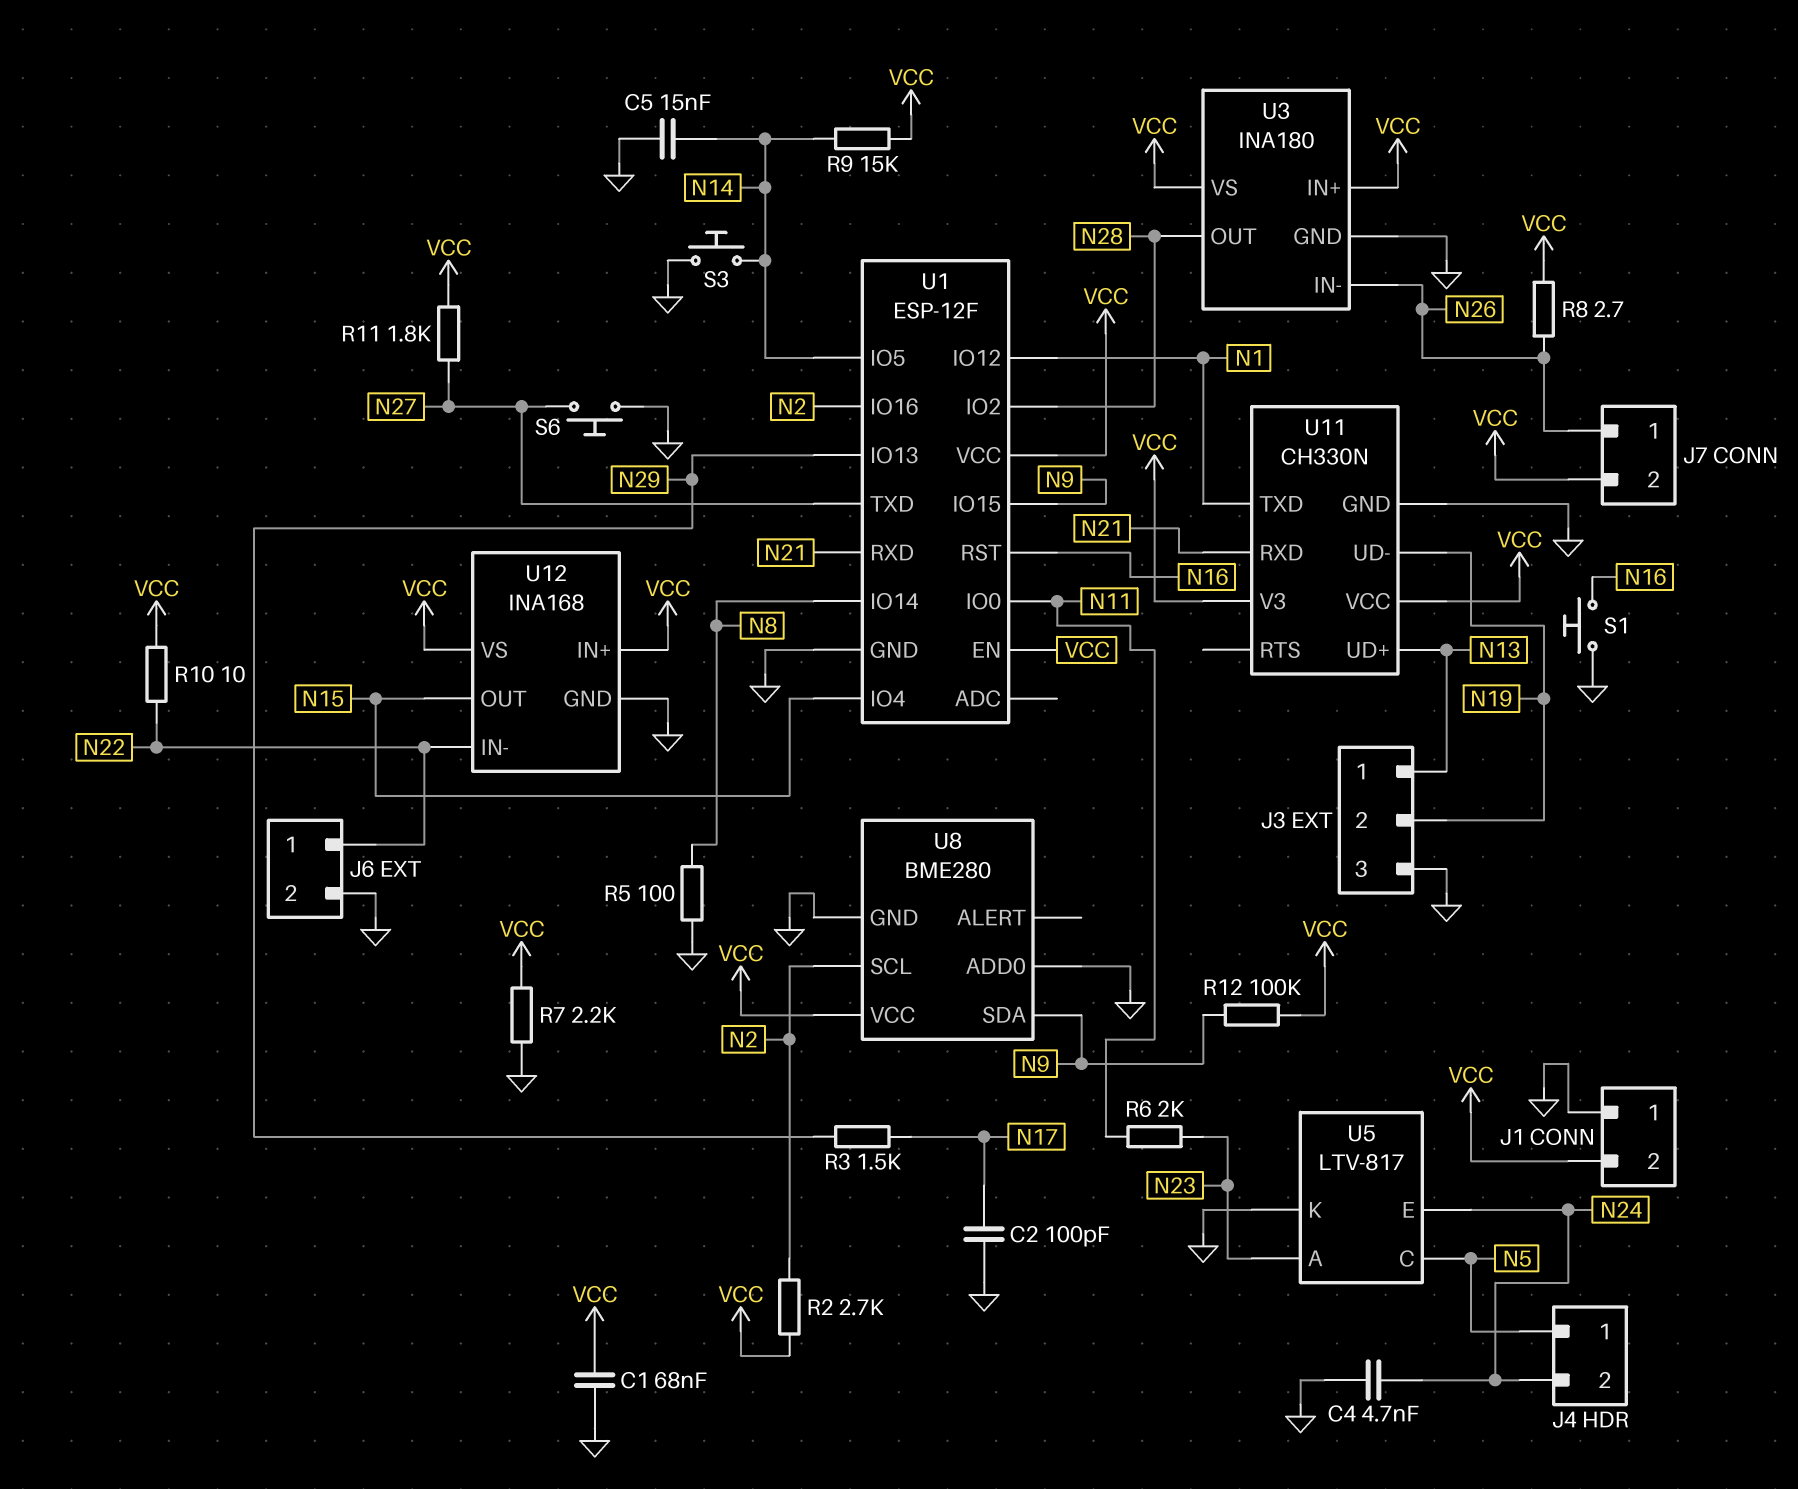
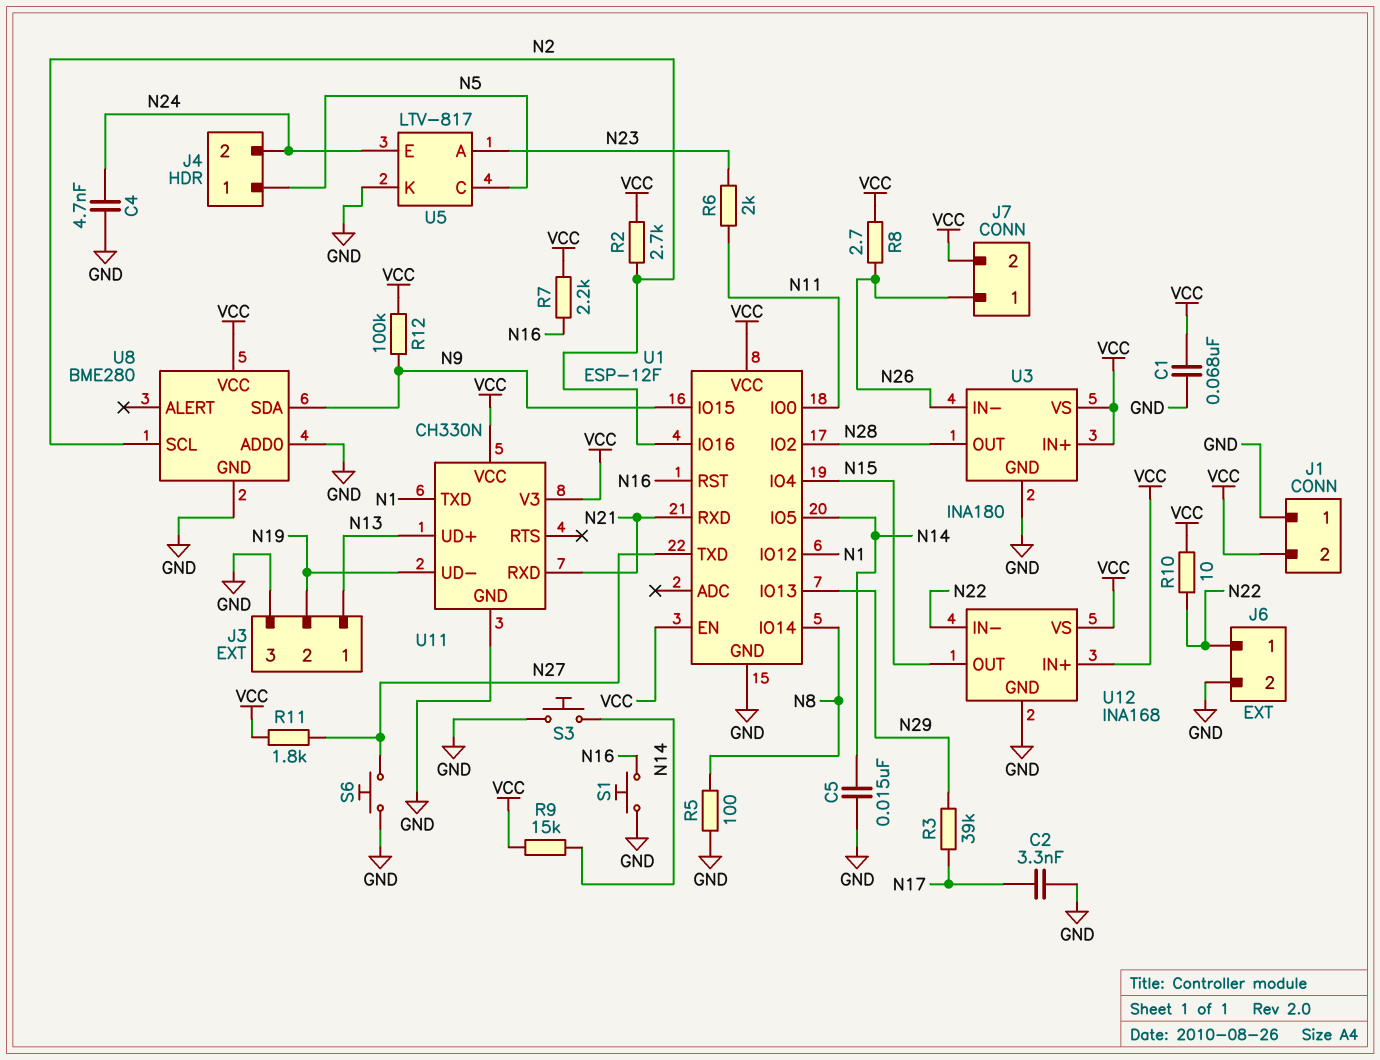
C2: 100pF (GND, N17) -> 3.3nF (GND, N17)
R3: 1.5k (N17, N29) -> 39k (N17, N29)
R7: 2.2k (GND, VCC) -> 2.2k (N16, VCC)

